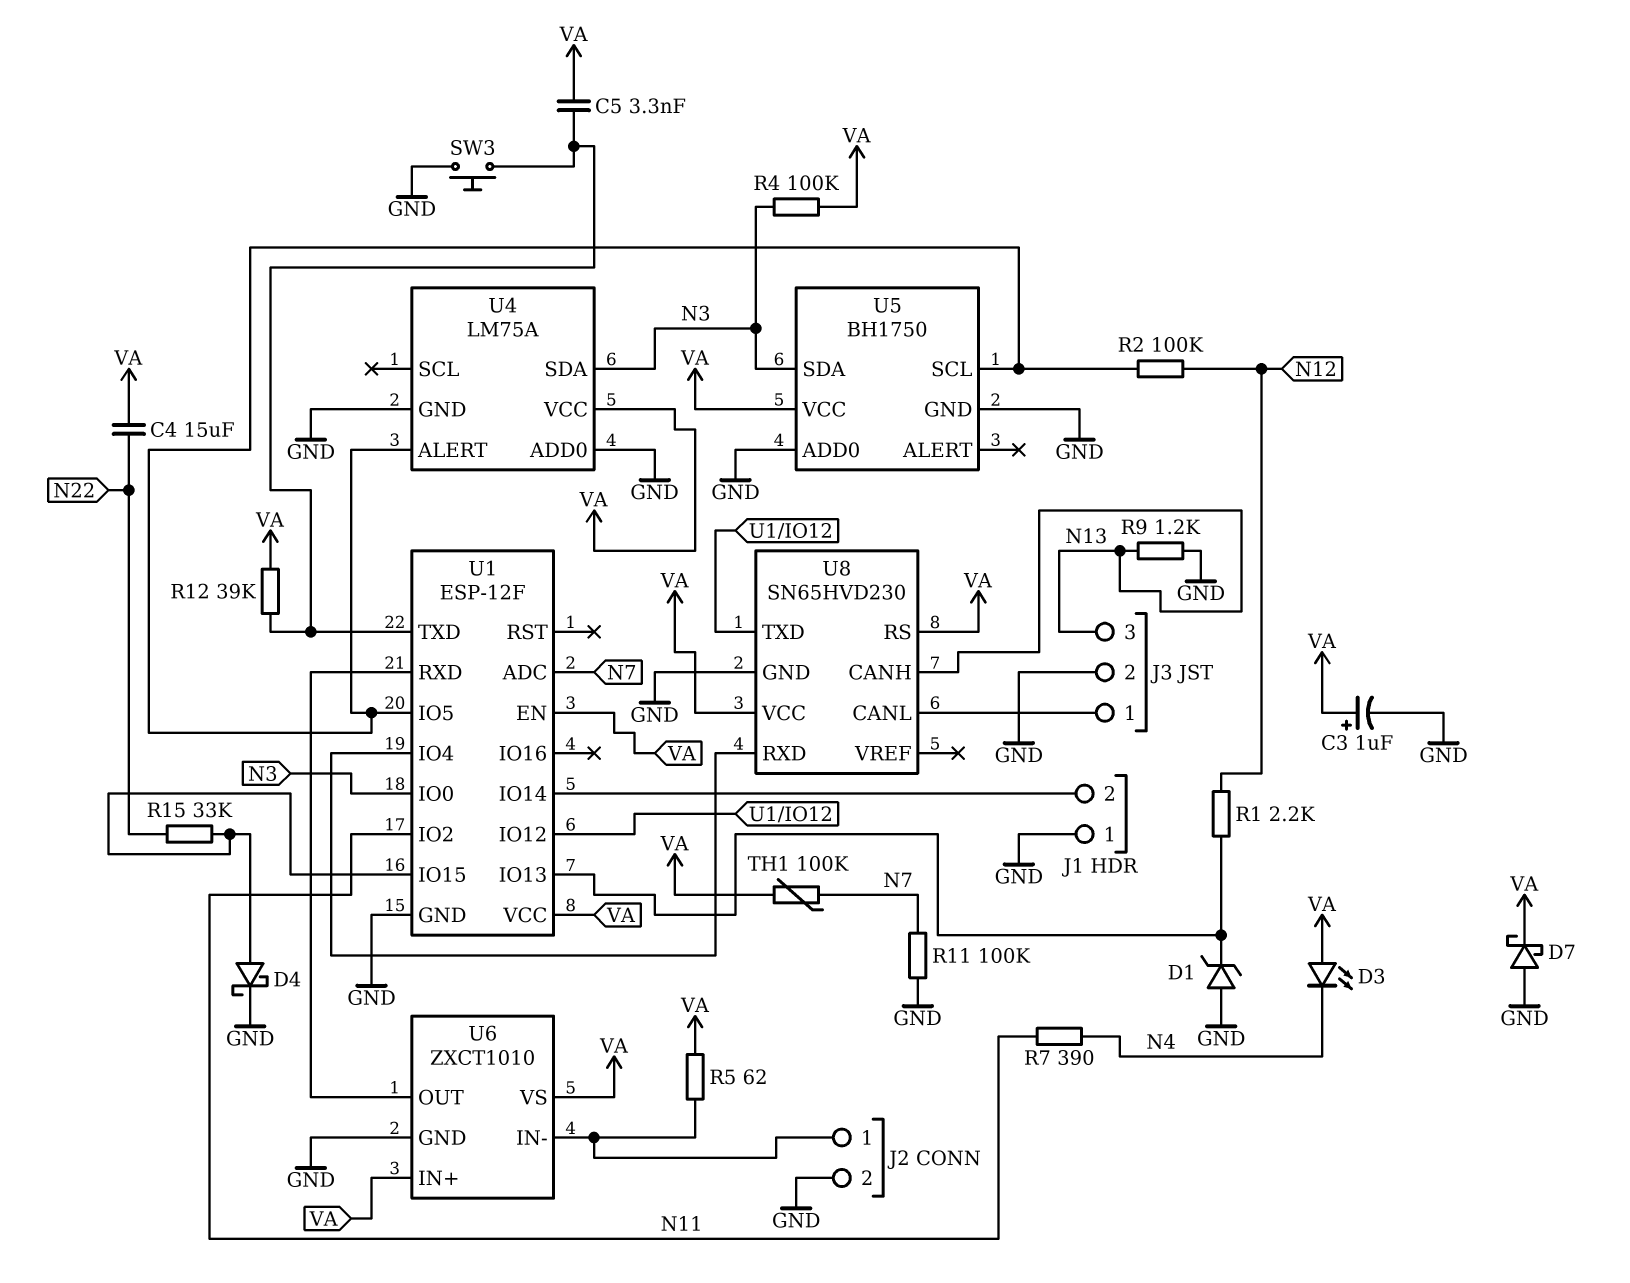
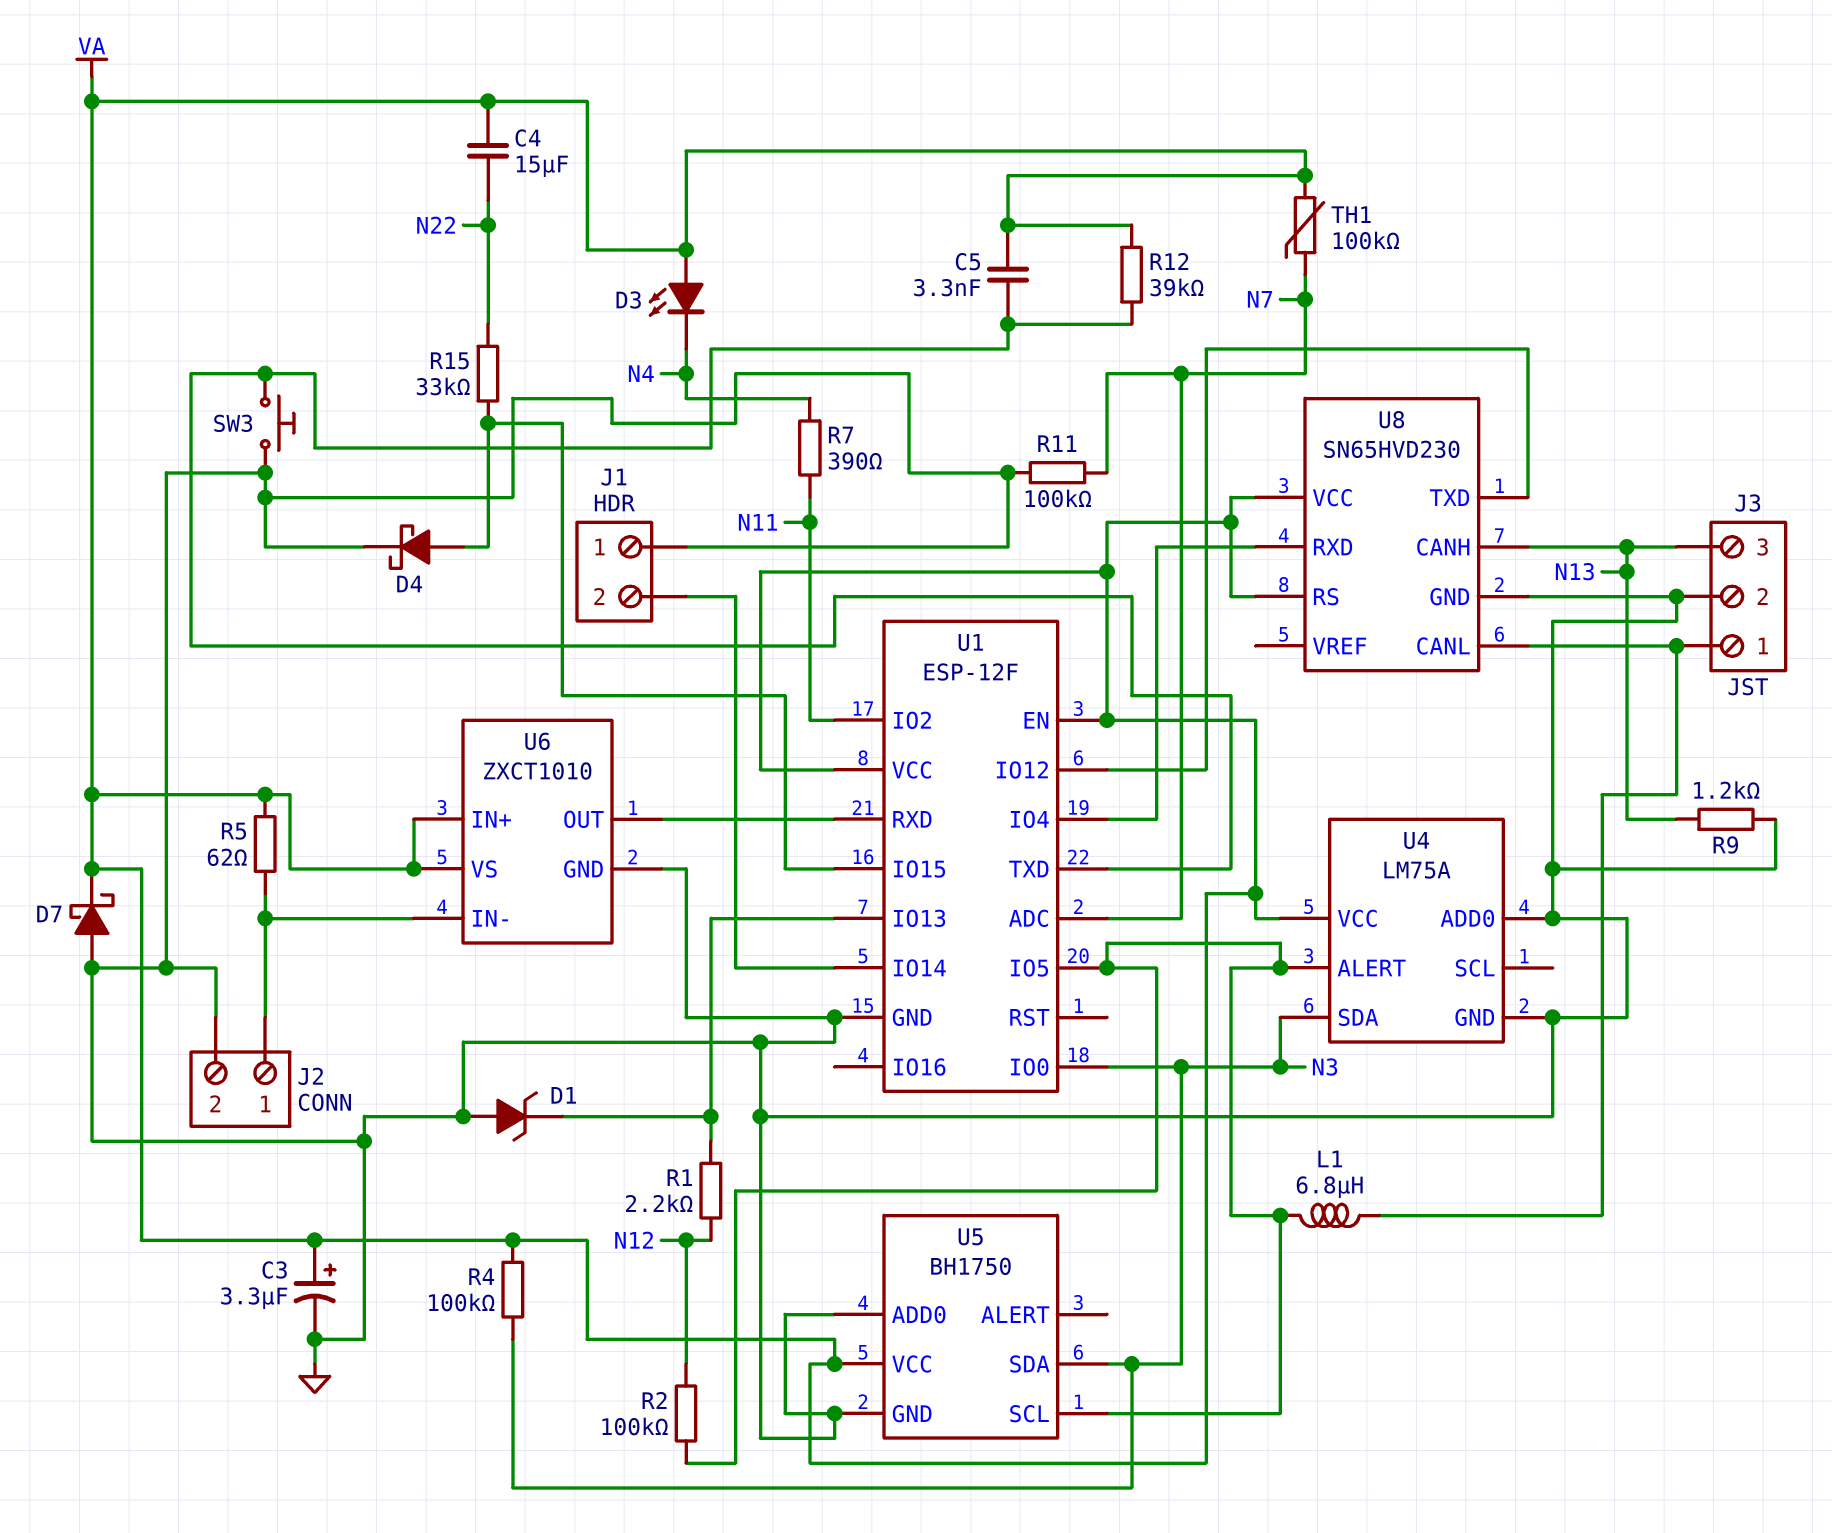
C3: 1uF (plus VA, minus GND) -> 3.3uF (plus VA, minus GND)
L1: none -> 6.8uH (J3/1, U1/IO5)

